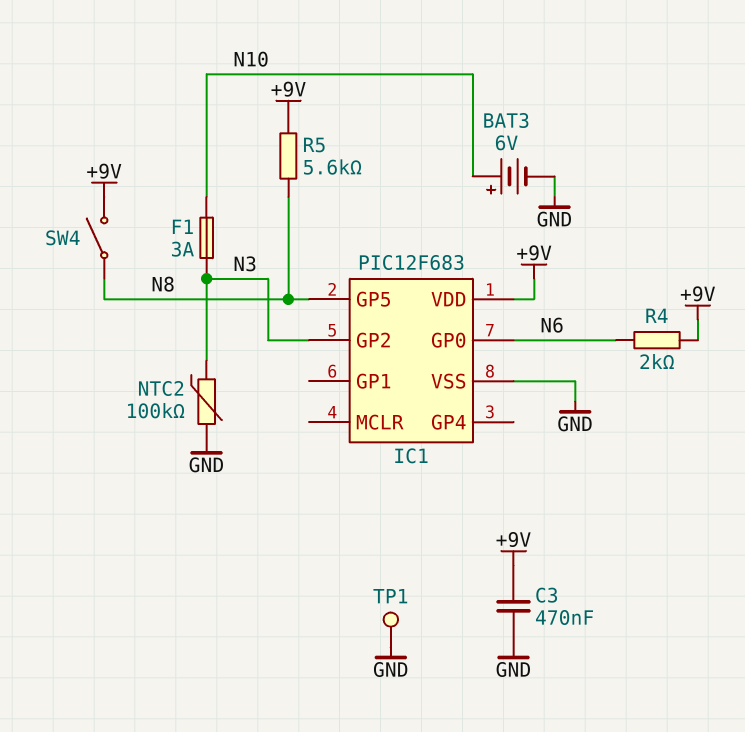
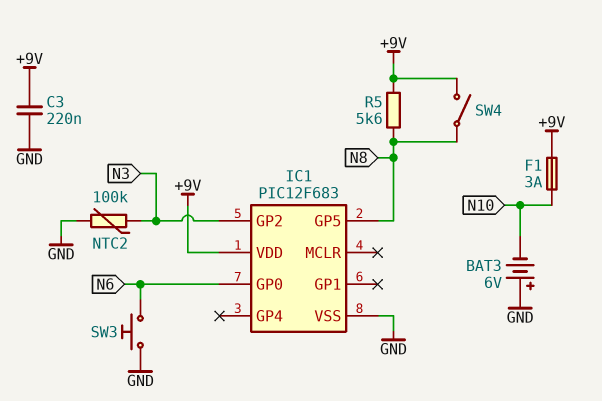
BAT3: 6V (plus N10, minus GND) -> 6V (plus GND, minus N10)
C3: 470nF (+9V, GND) -> 220nF (+9V, GND)
F1: 3A (N3, N10) -> 3A (+9V, N10)
R4: 2k (+9V, N6) -> none
SW3: none -> button (GND, N6)
TP1: test point (GND) -> none

